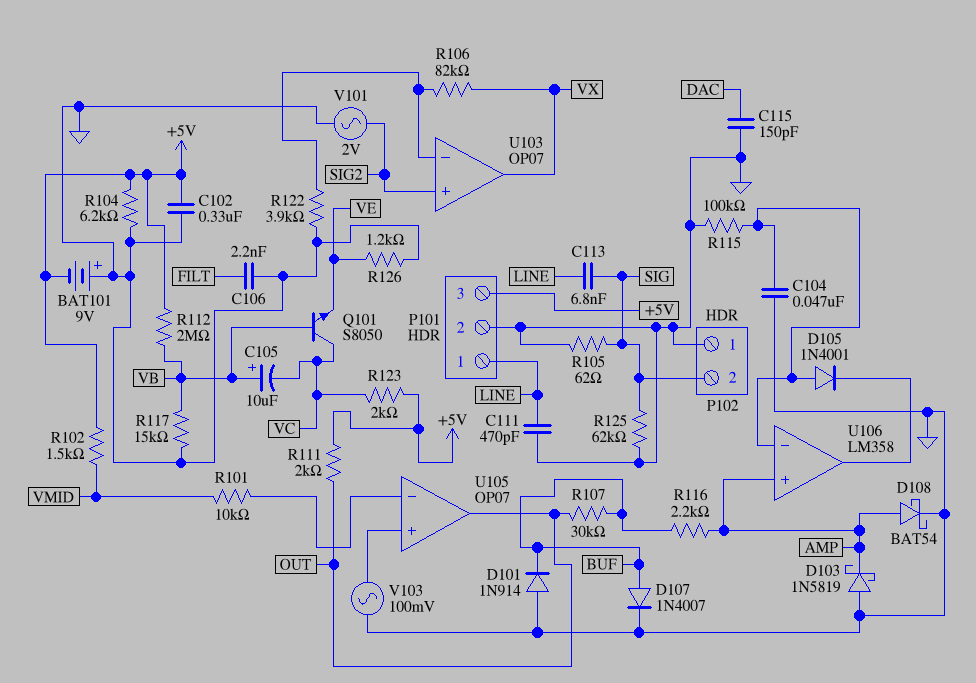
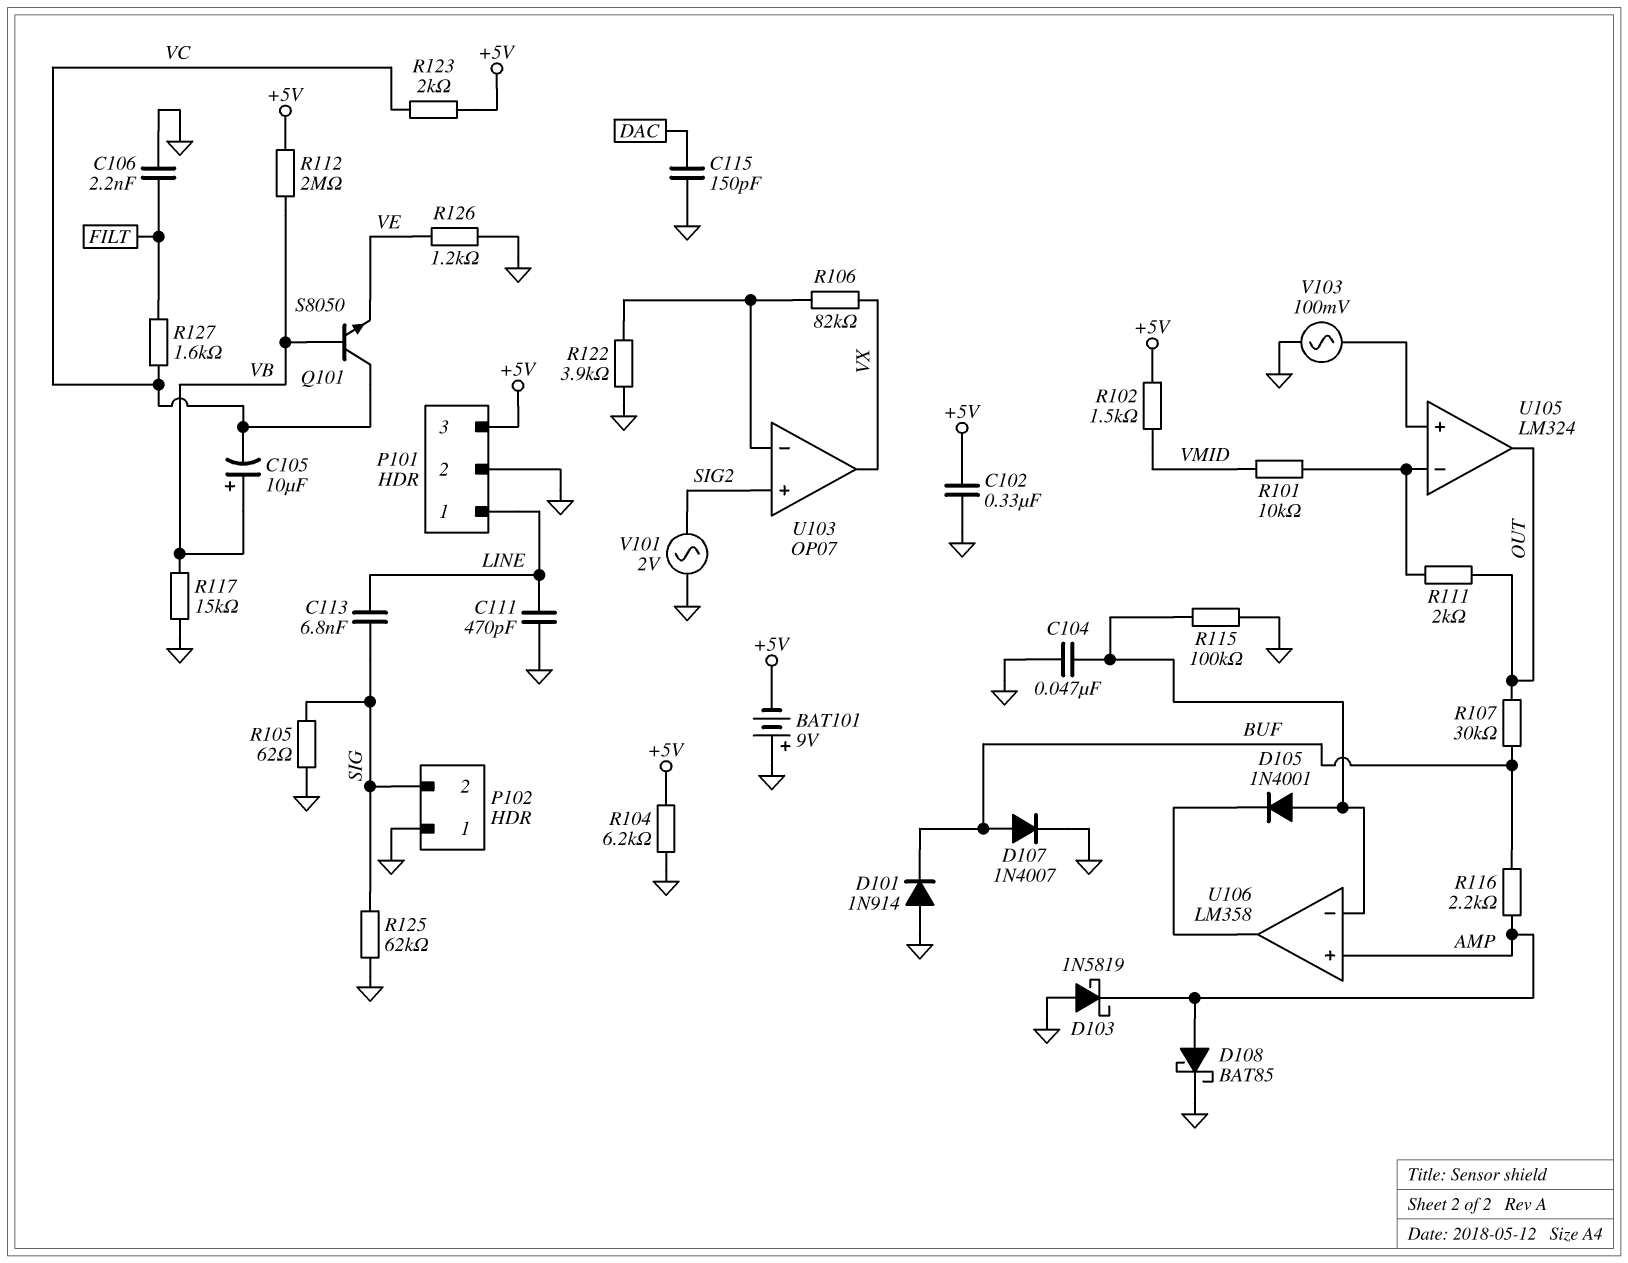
D108: schottky BAT54 (A AMP, K GND) -> schottky BAT85 (A AMP, K GND)
R111: 2k (+5V, OUT) -> 2k (OUT, U105/in-)
R127: none -> 1.6k (FILT, VC)
U105: OP07 -> LM324

